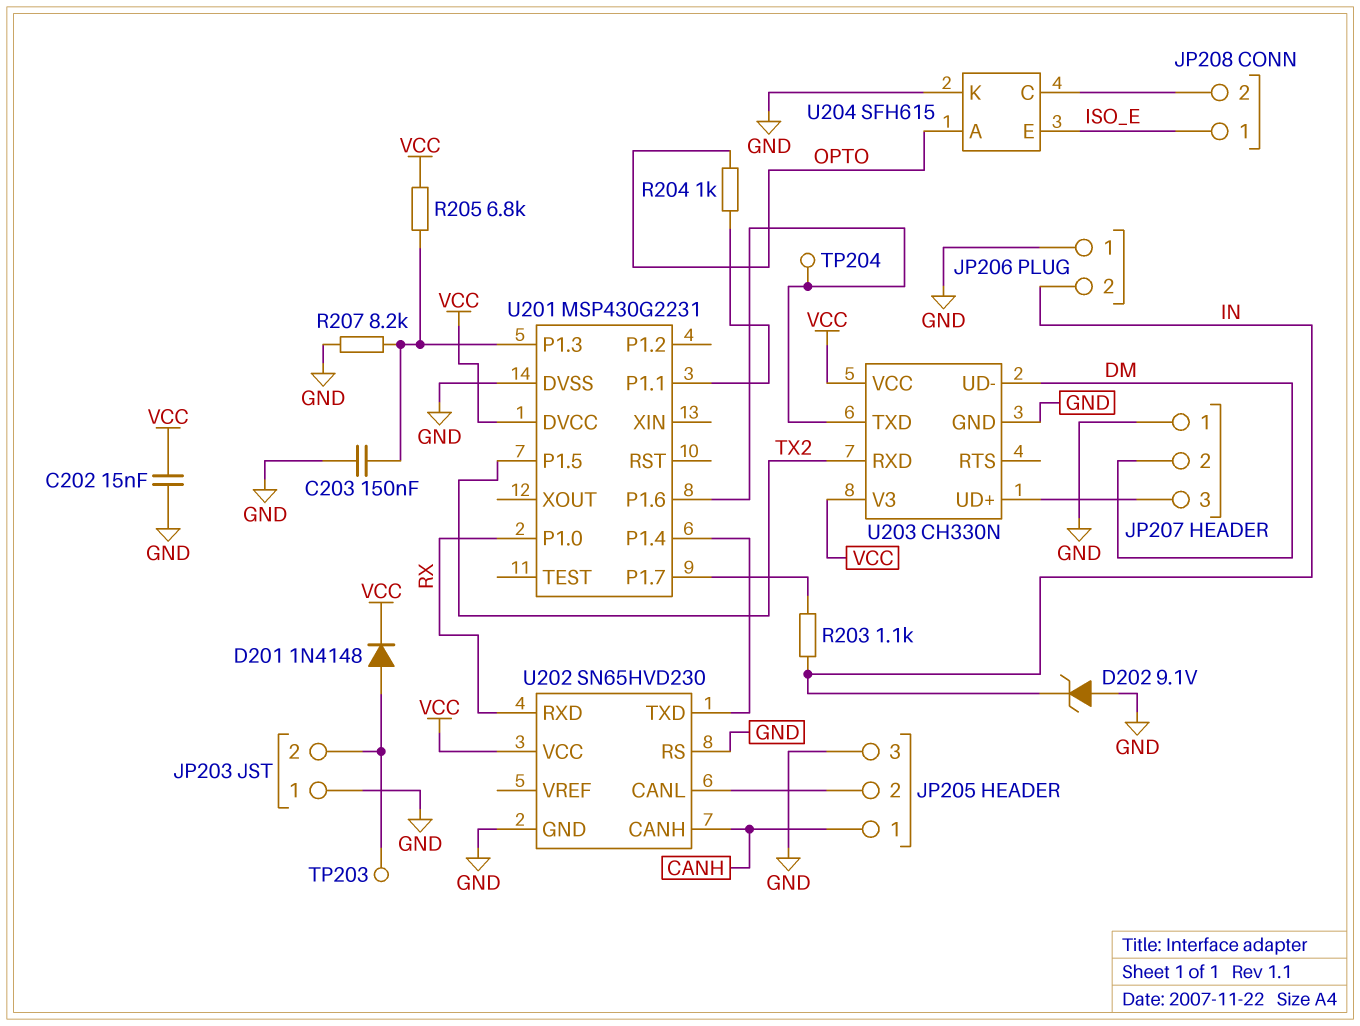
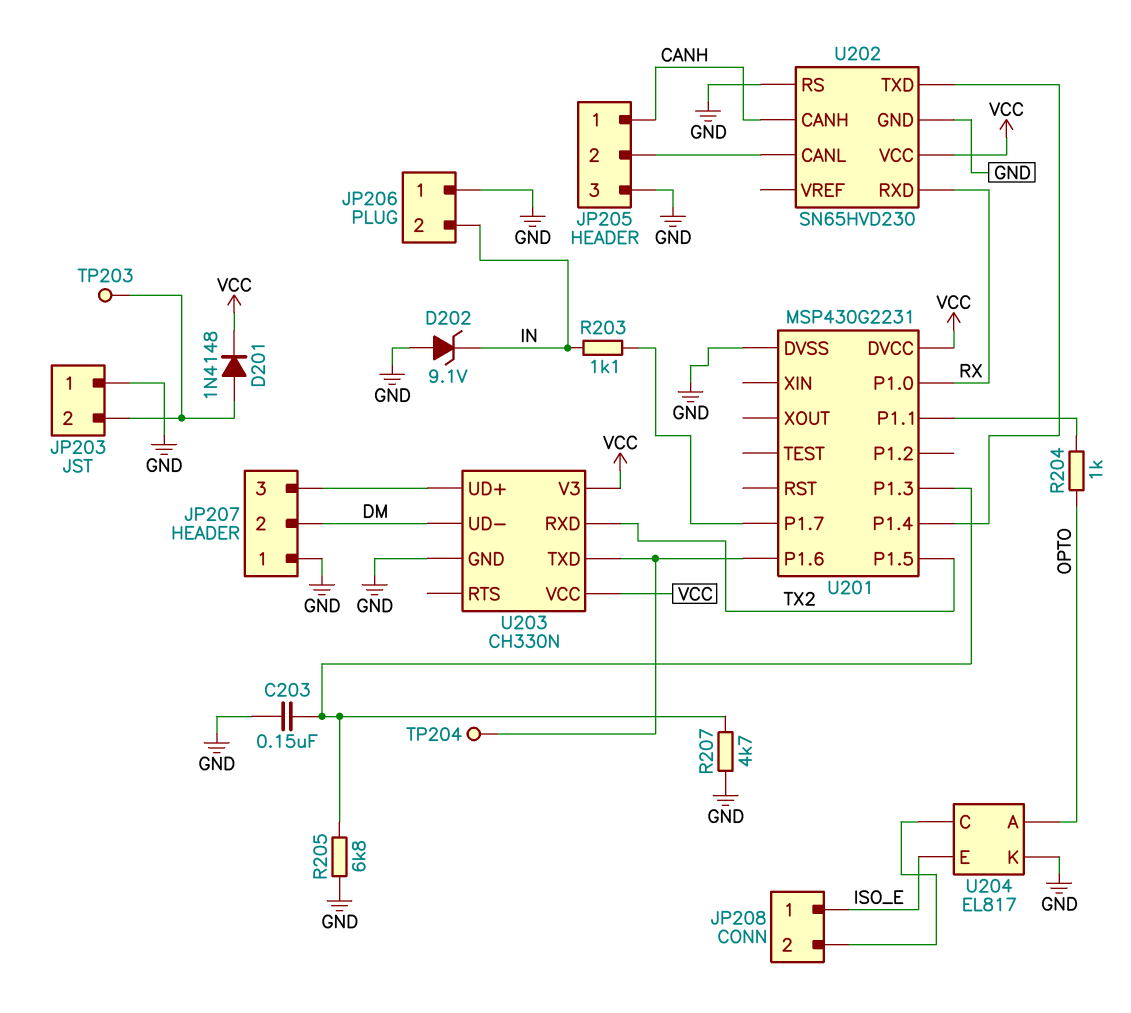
C202: 15nF (GND, VCC) -> none
R205: 6.8k (U201/P1.3, VCC) -> 6.8k (GND, U201/P1.3)
R207: 8.2k (GND, U201/P1.3) -> 4.7k (GND, U201/P1.3)
U204: SFH615 -> EL817

